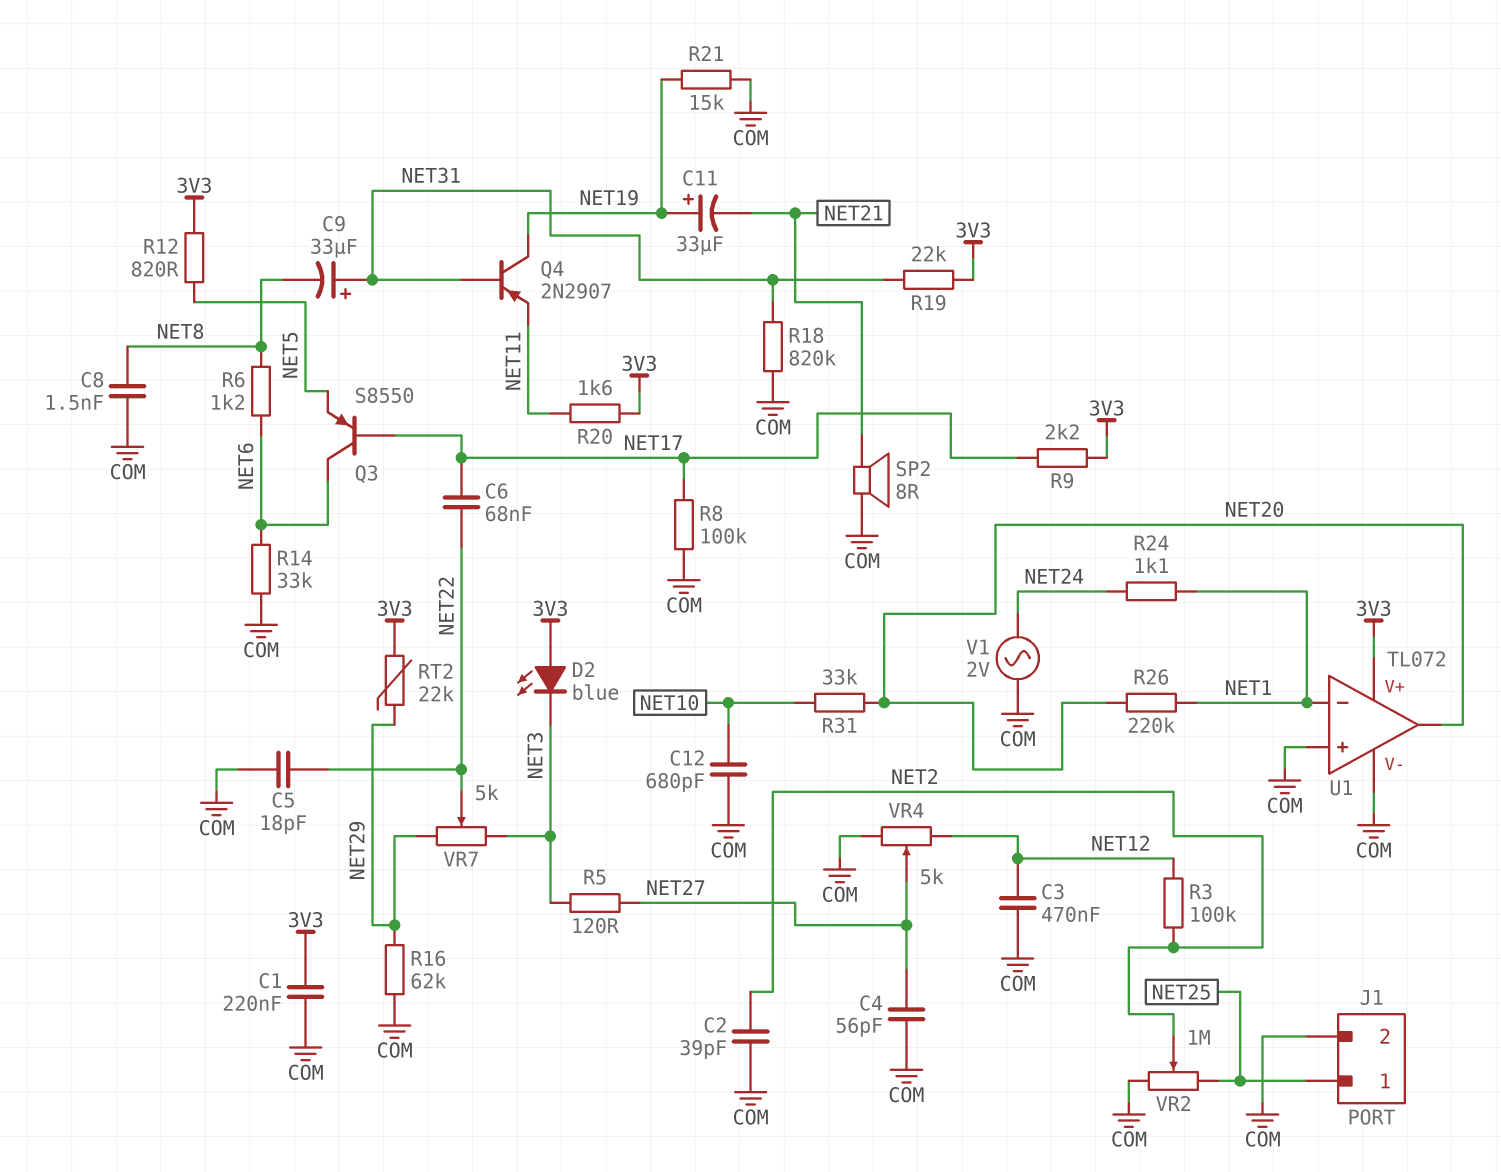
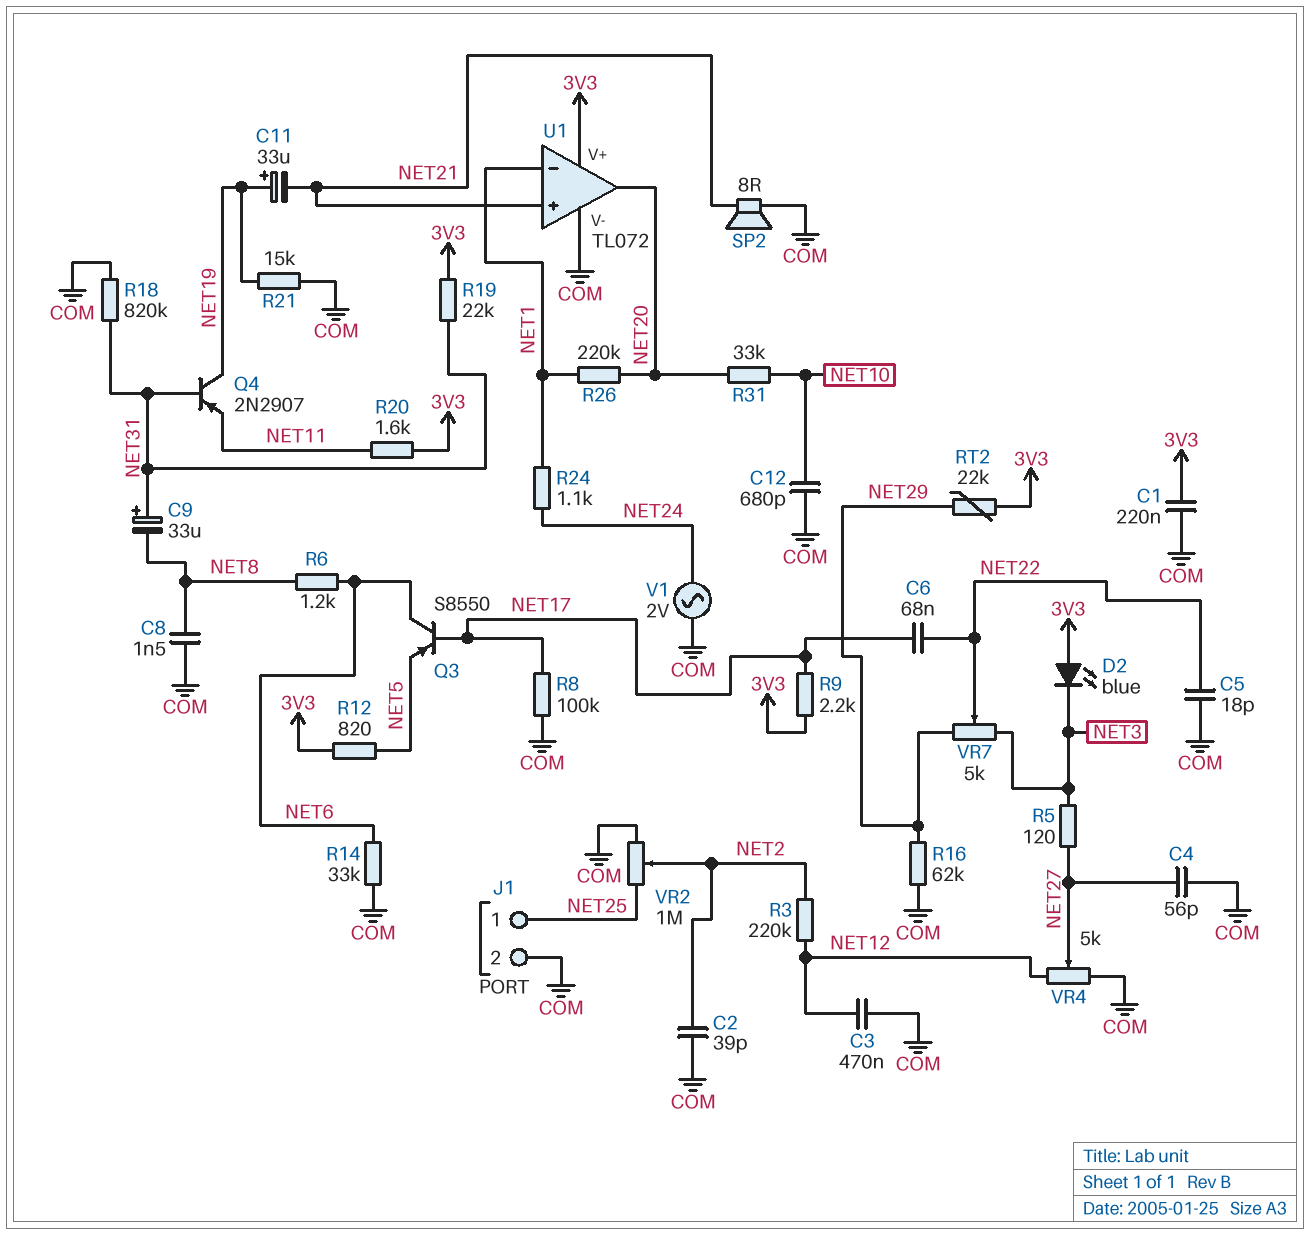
R3: 100k (NET2, NET12) -> 220k (NET2, NET12)
U1 pin in+: COM -> NET21

